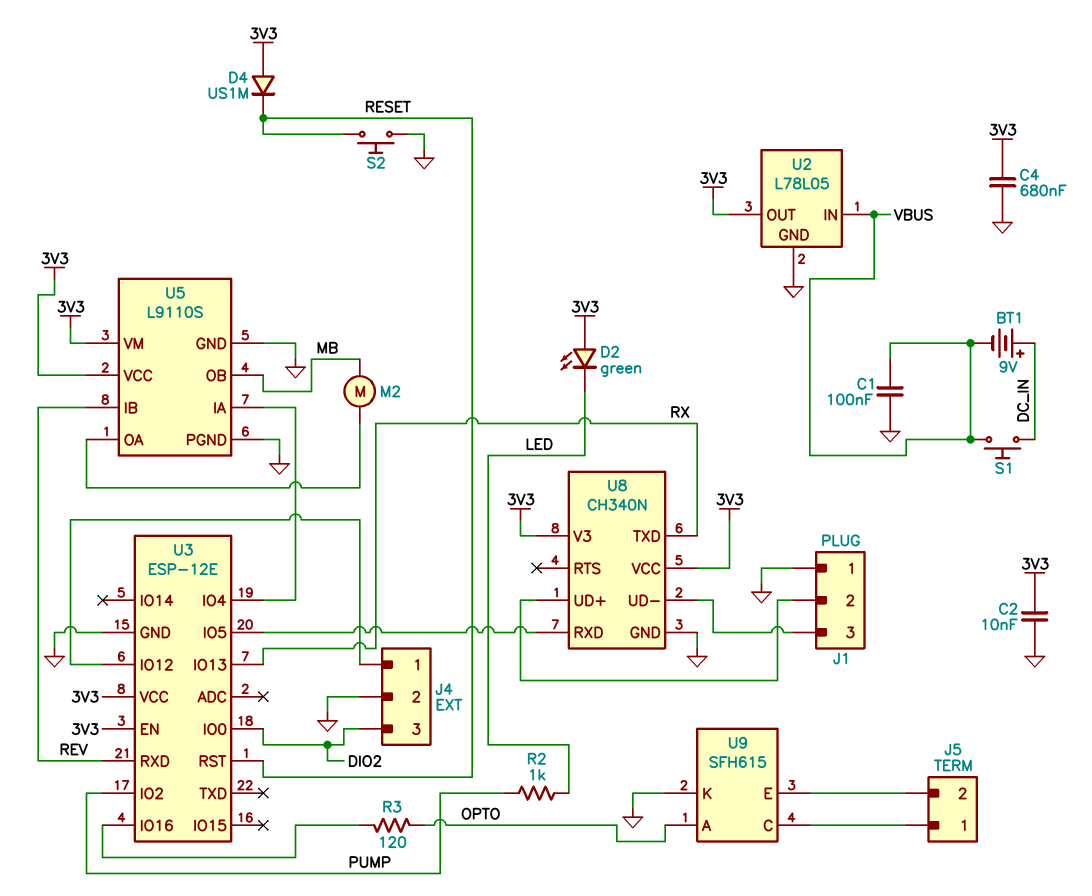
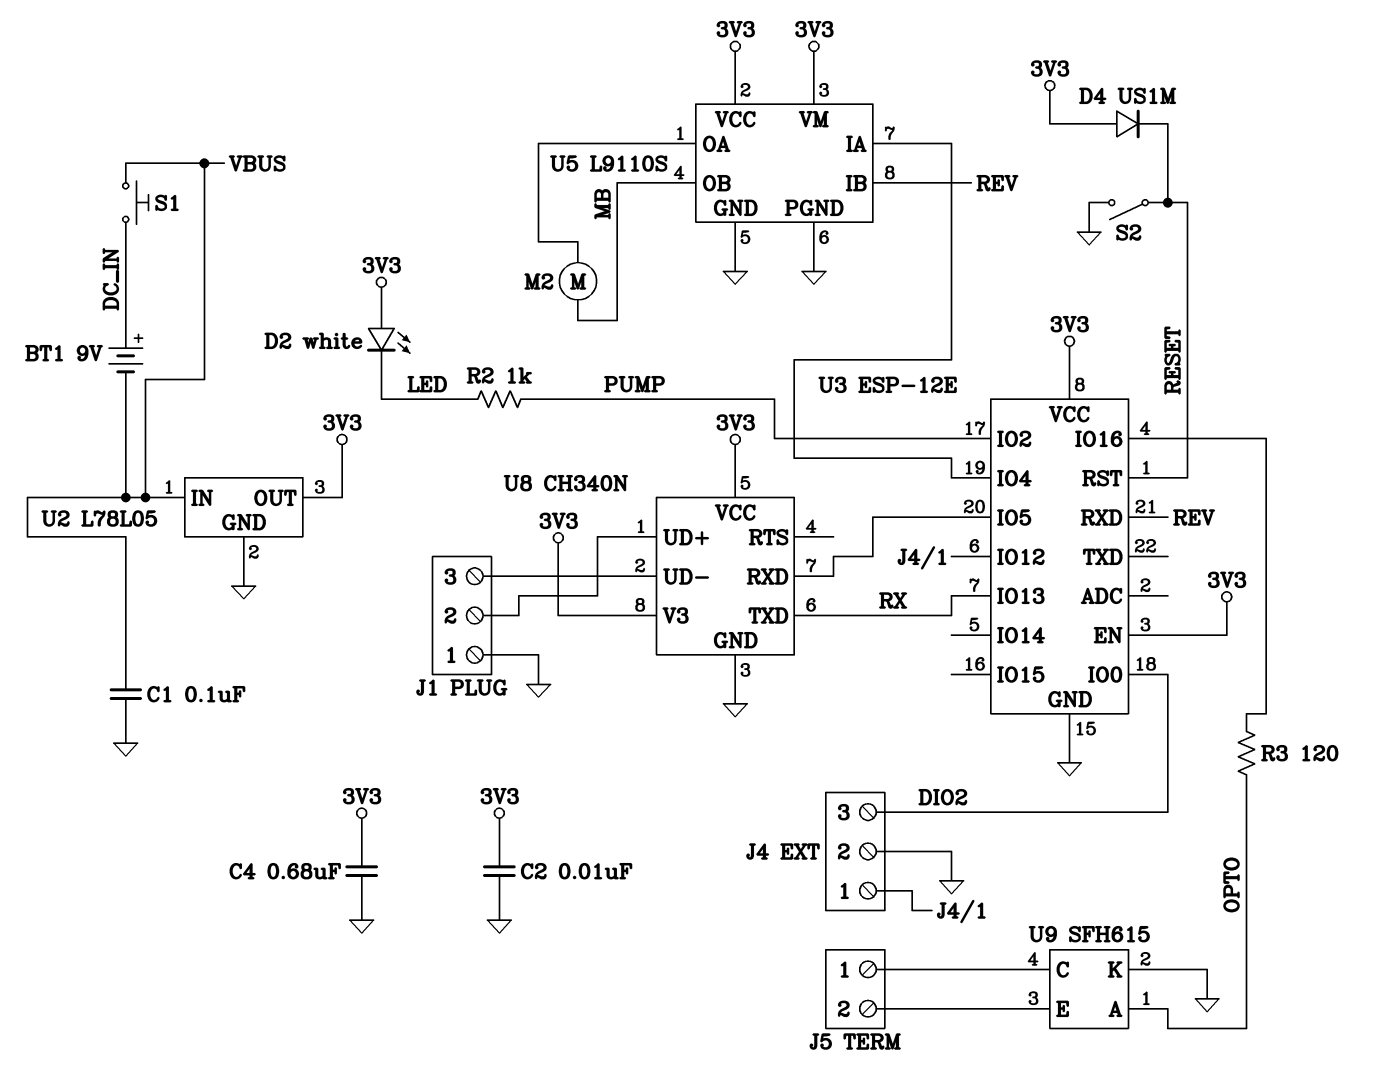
D2: LED green (A 3V3, K LED) -> LED white (A 3V3, K LED)
S2: button (GND, RESET) -> switch (GND, RESET)

